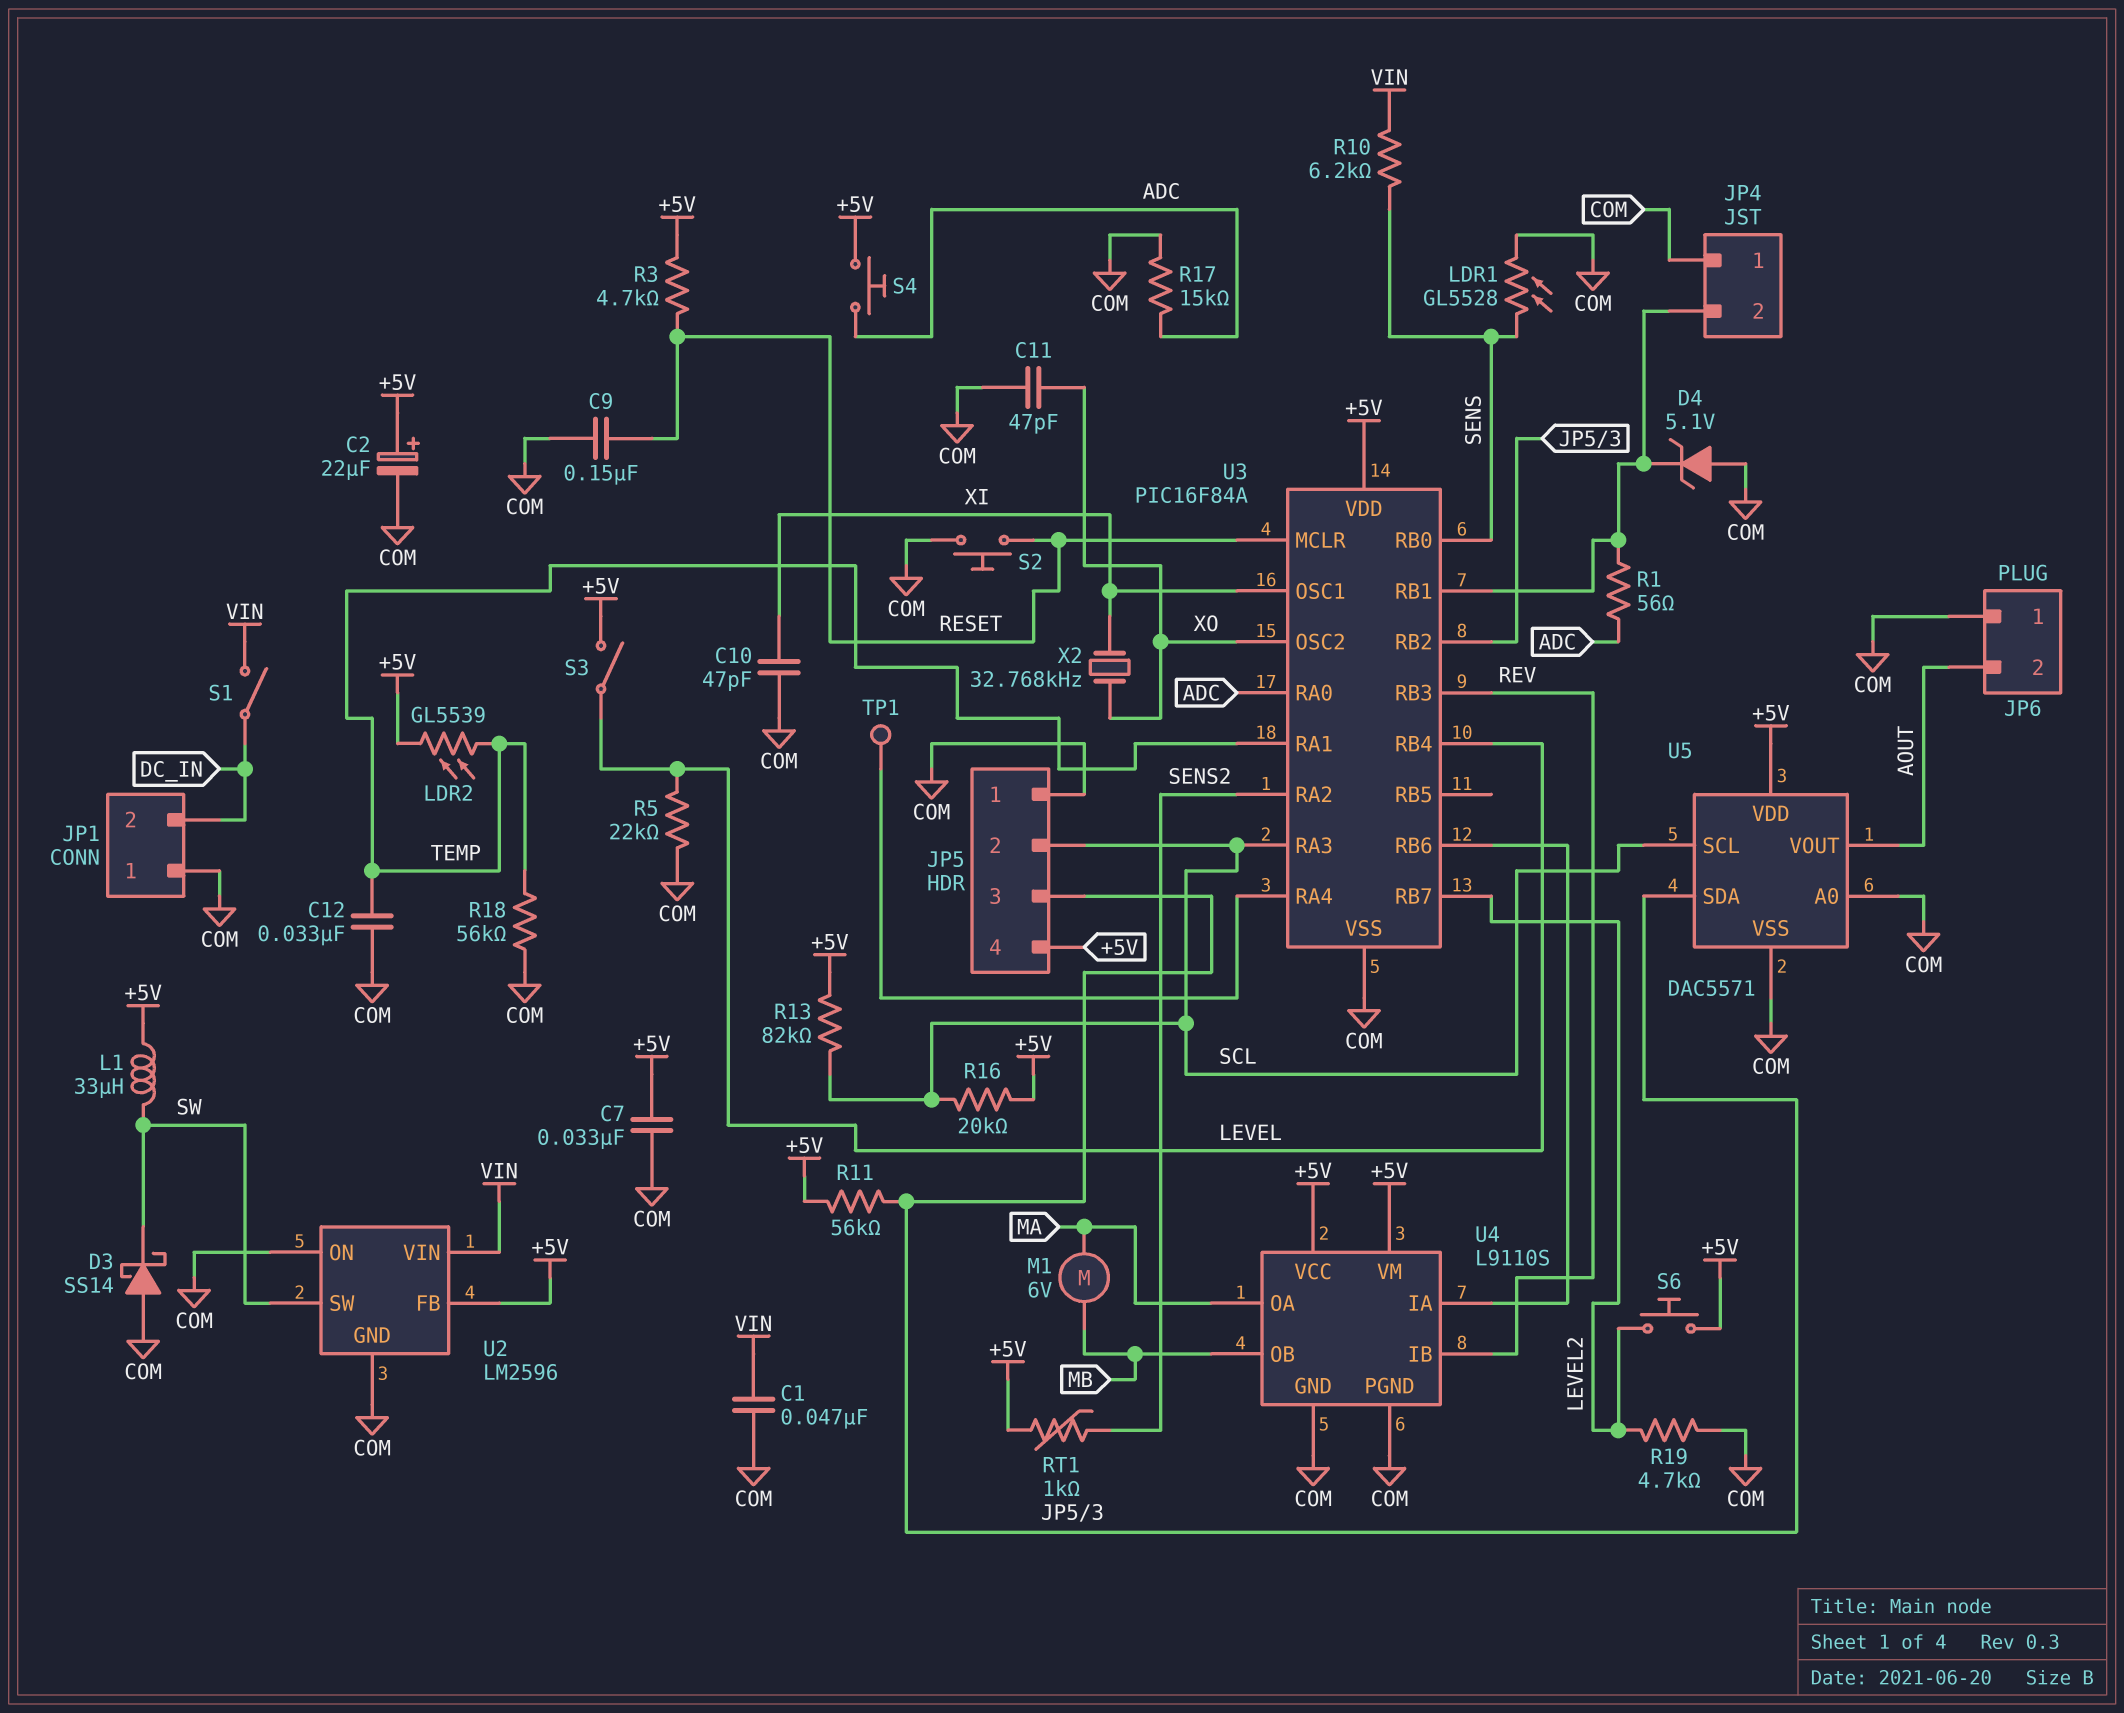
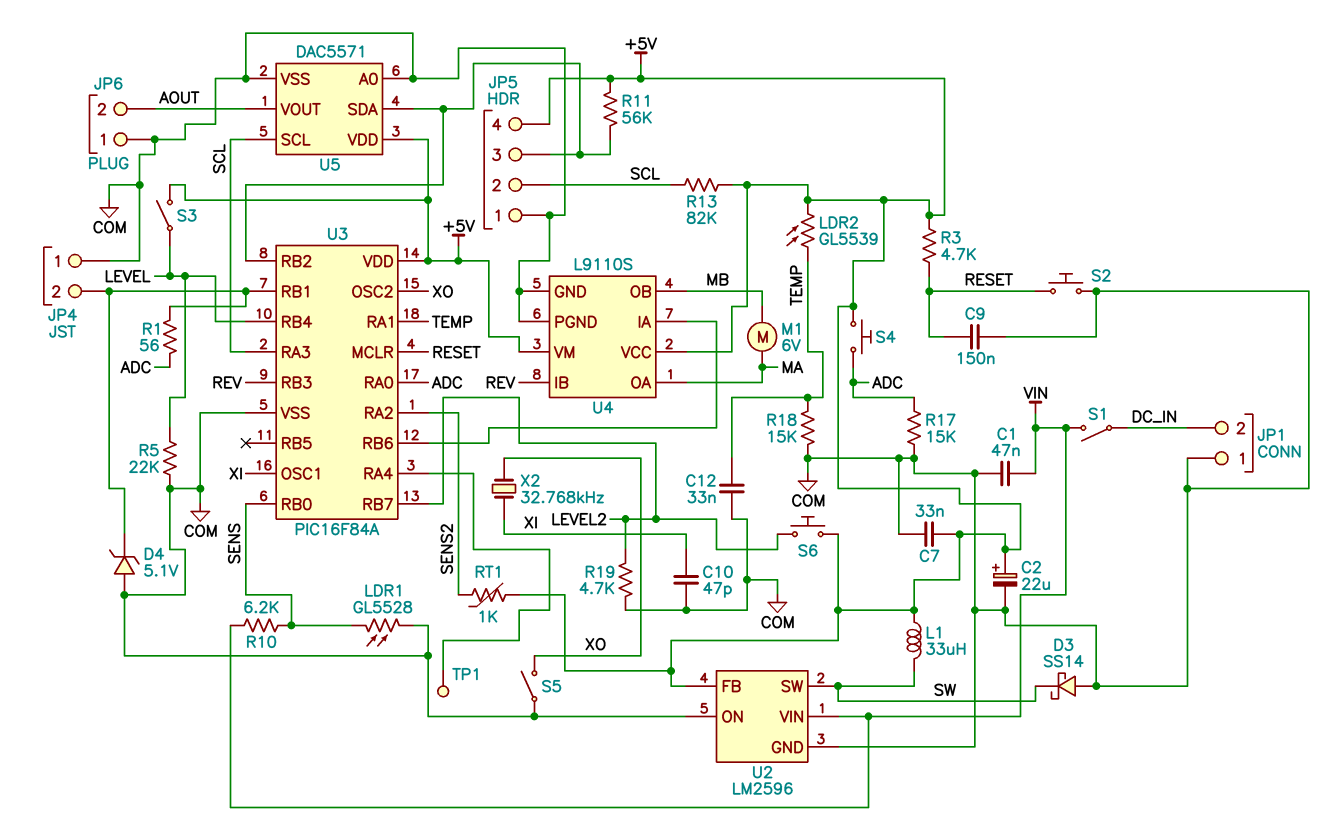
C11: 47pF (COM, XO) -> none
R16: 20k (+5V, SCL) -> none
R18: 56k (COM, TEMP) -> 15k (COM, TEMP)
S5: none -> switch (COM, XO)

